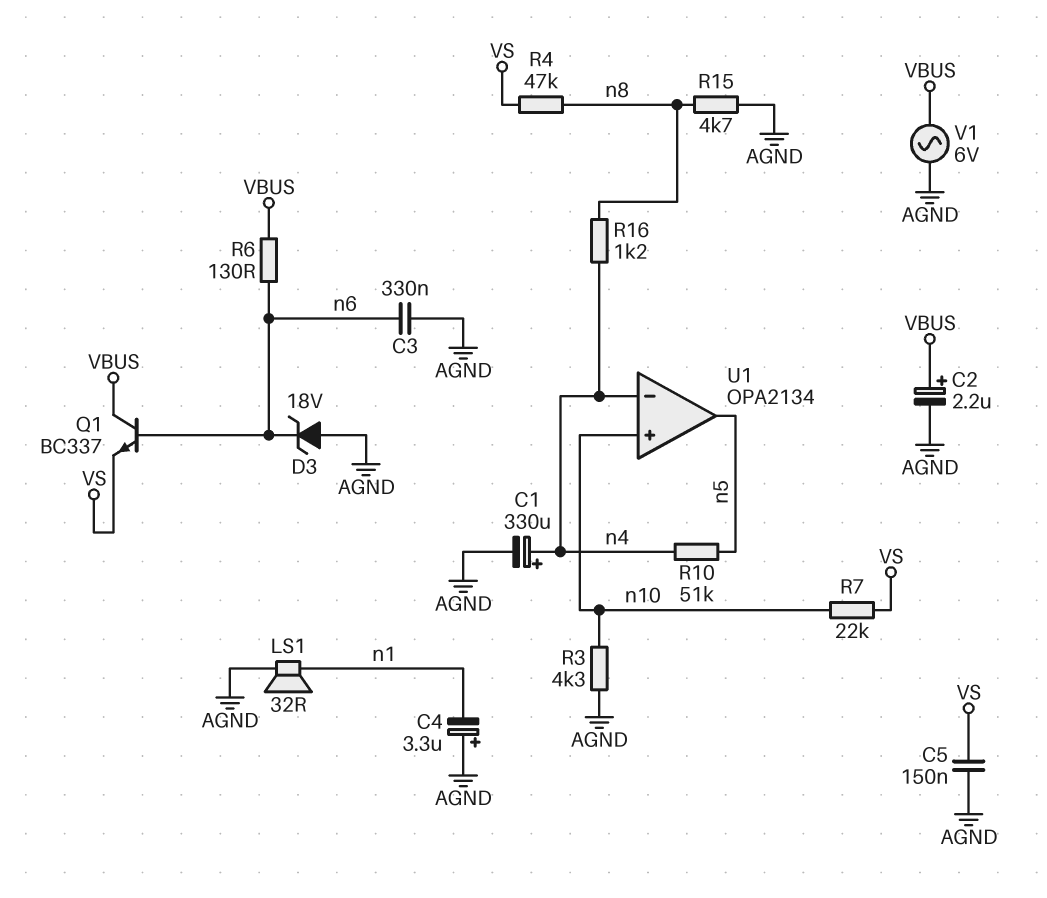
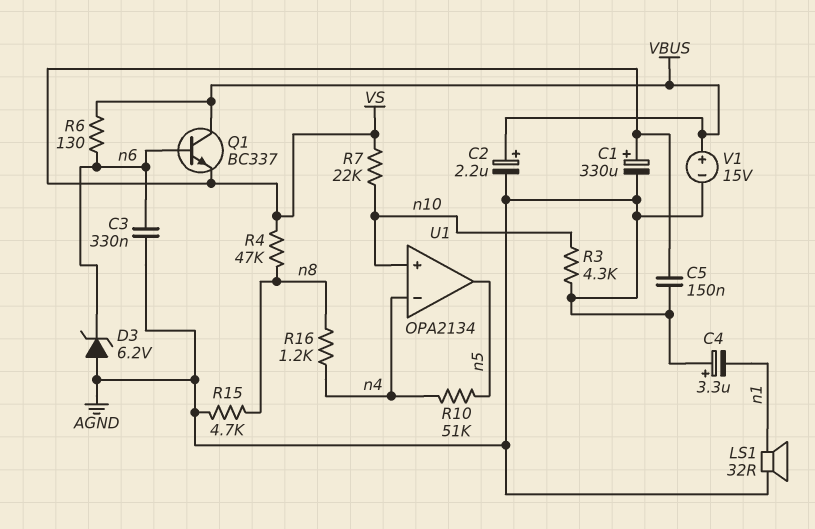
C1: 330uF (plus n4, minus AGND) -> 330uF (plus VS, minus AGND)
D3: zener 18V (A AGND, K n6) -> zener 6.2V (A AGND, K n6)
V1: AC 6V (AGND, VBUS) -> 15V (plus VBUS, minus AGND)

